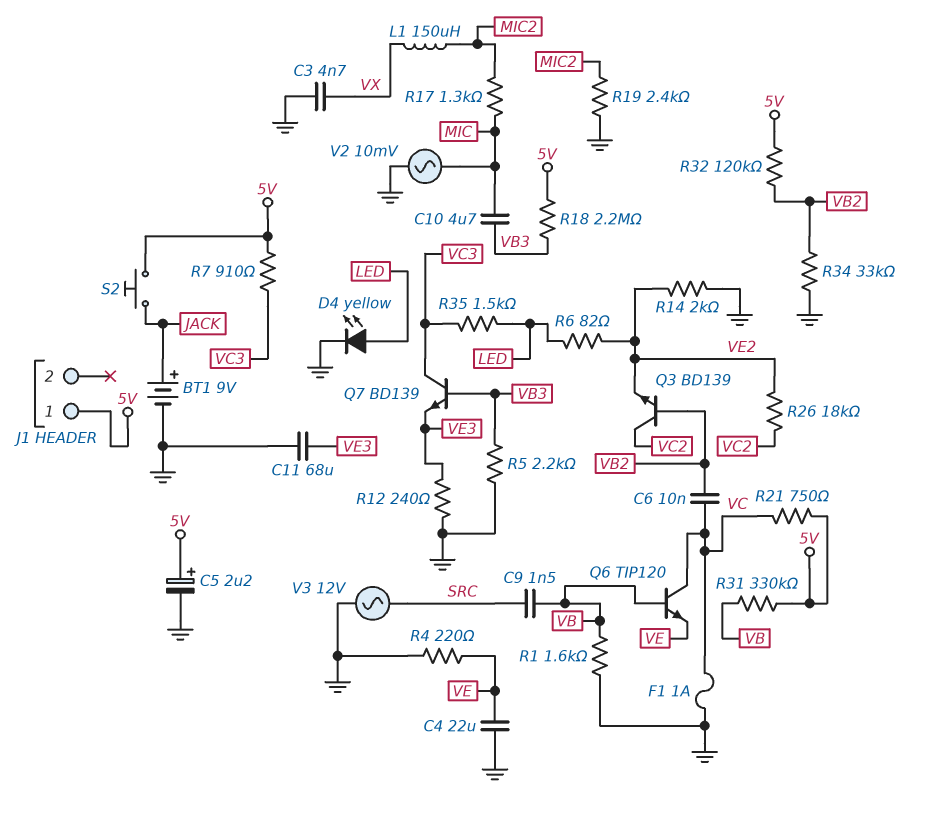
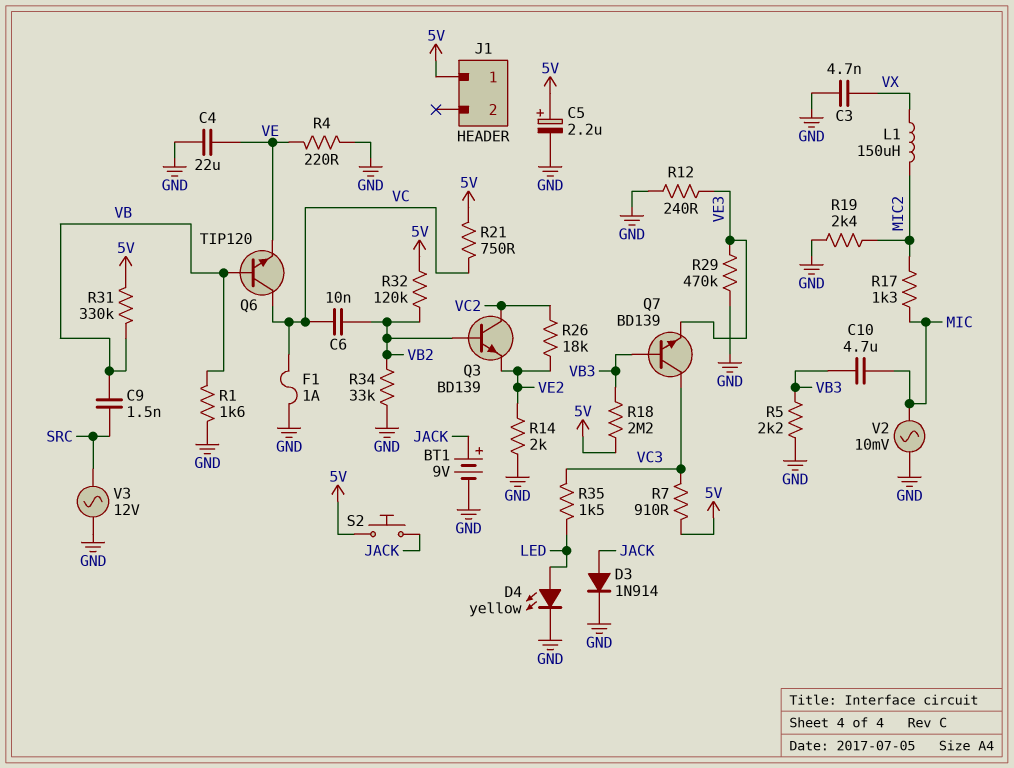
C11: 68uF (GND, VE3) -> none
D3: none -> diode 1N914 (A JACK, K GND)
R6: 82 (LED, VE2) -> none
R29: none -> 470k (GND, VE3)

